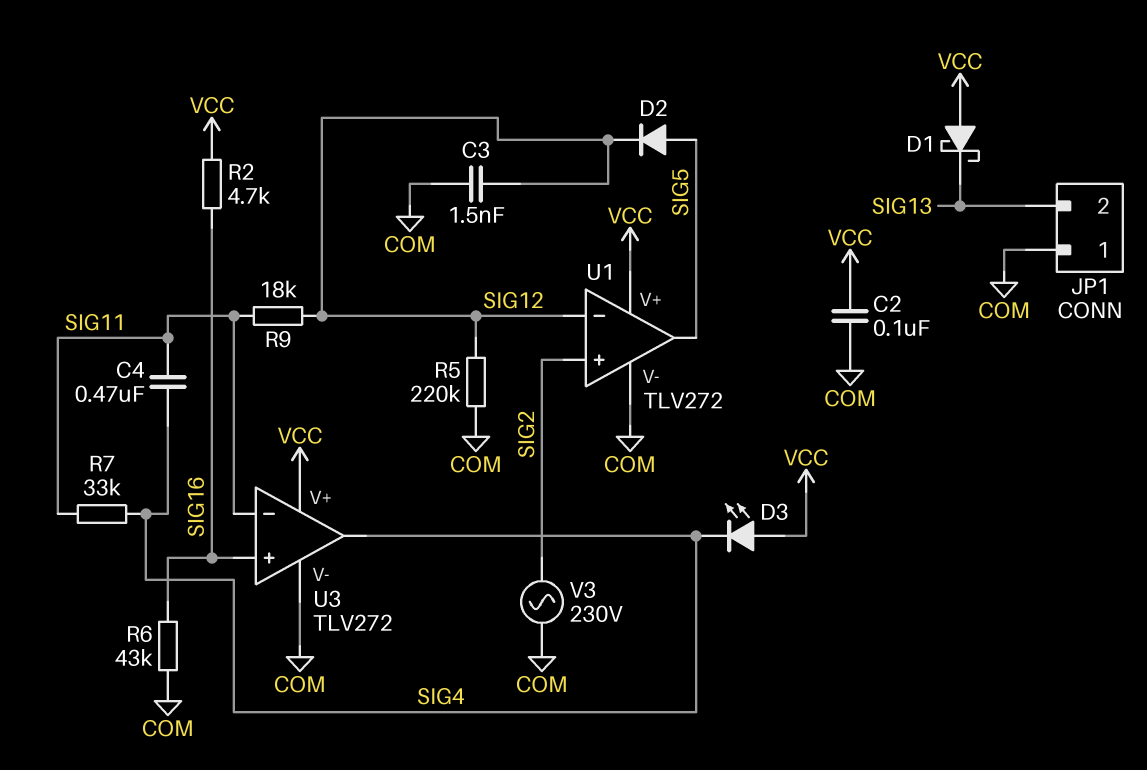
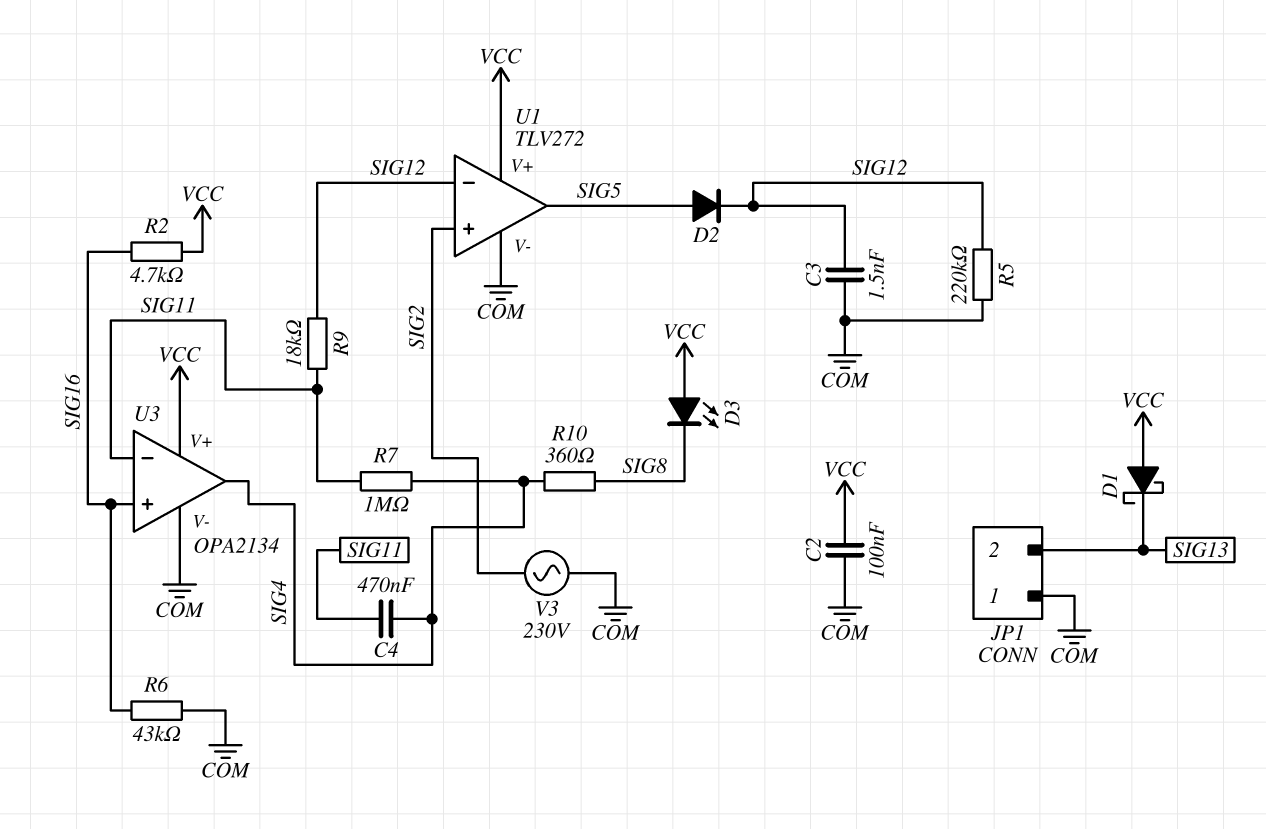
D3: LED (A VCC, K SIG4) -> LED (A VCC, K SIG8)
R7: 33k (SIG4, SIG11) -> 1M (SIG4, SIG11)
R10: none -> 360 (SIG4, SIG8)
U3: TLV272 -> OPA2134

